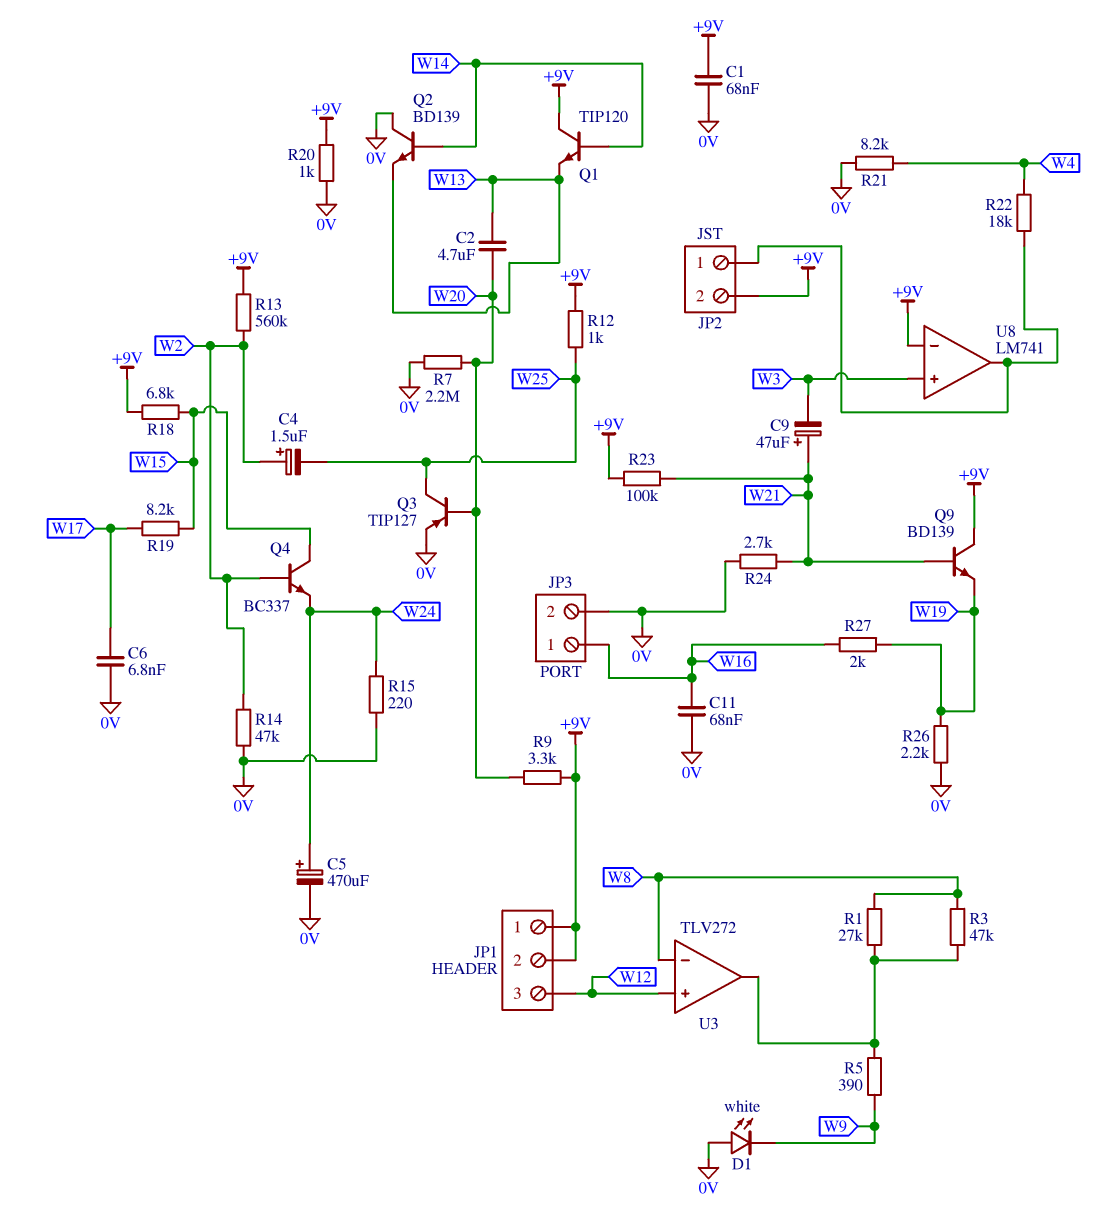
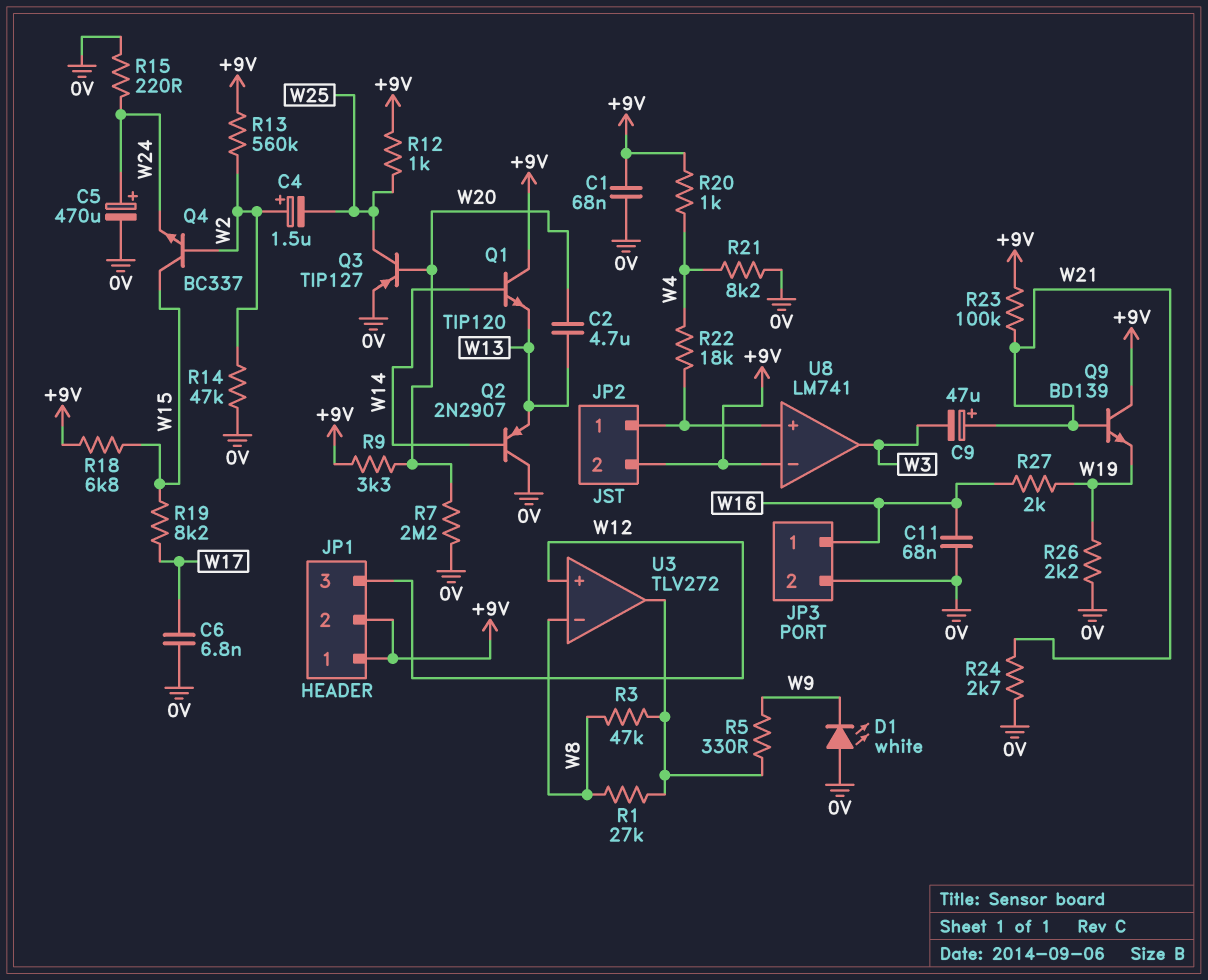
Q2: NPN BD139 (B W14, C 0V, E W13) -> PNP 2N2907 (B W14, C 0V, E W13)
R5: 390 (U3/out, W9) -> 330 (U3/out, W9)
R20: 1k (+9V, 0V) -> 1k (+9V, W4)
U8 pin in+: W3 -> JP2/1
U8 pin out: JP2/1 -> W3

